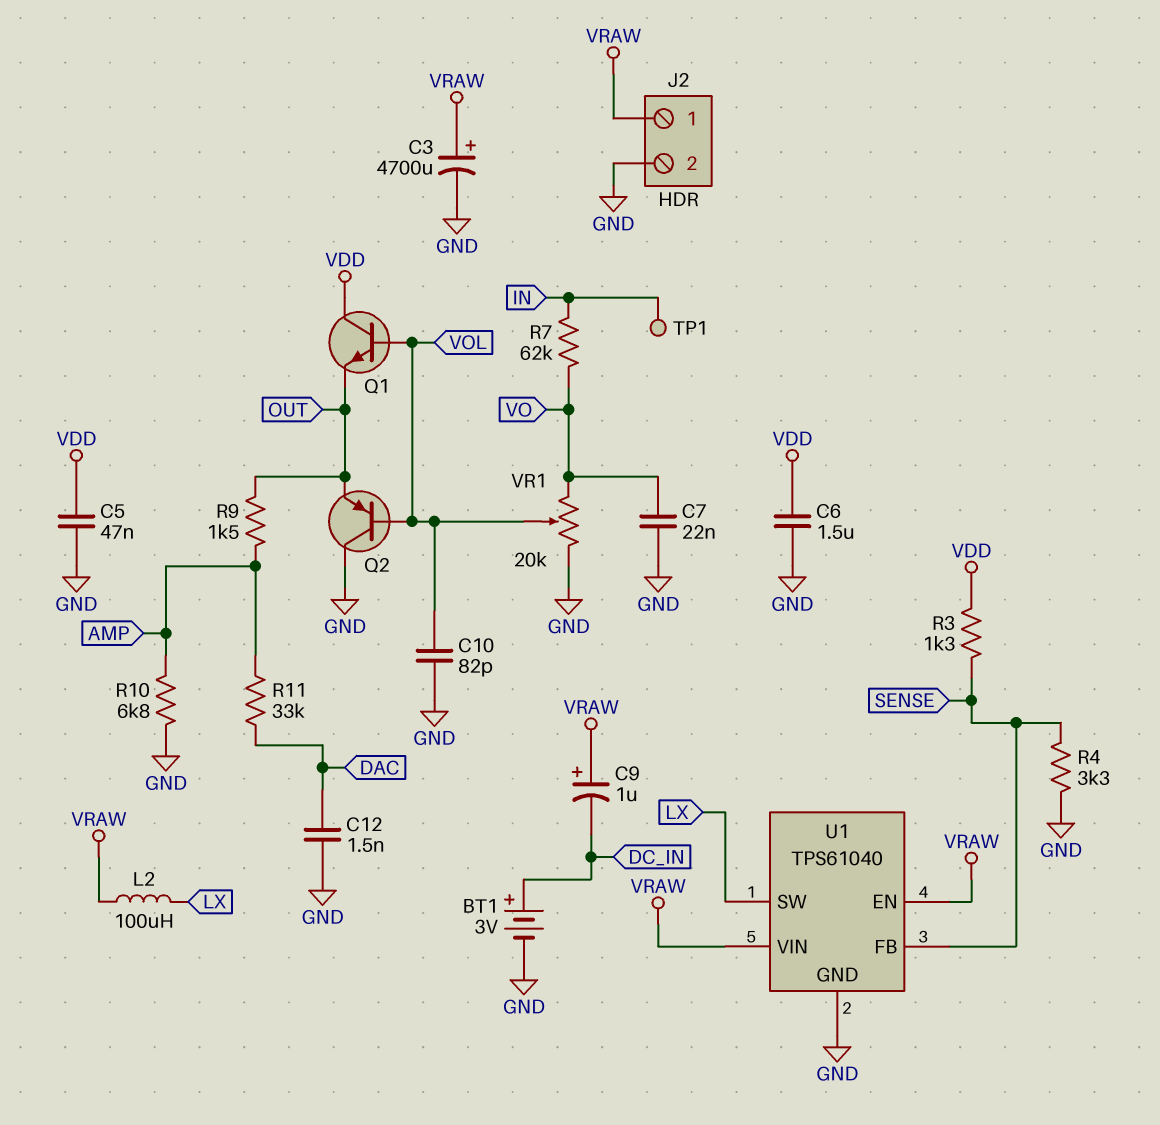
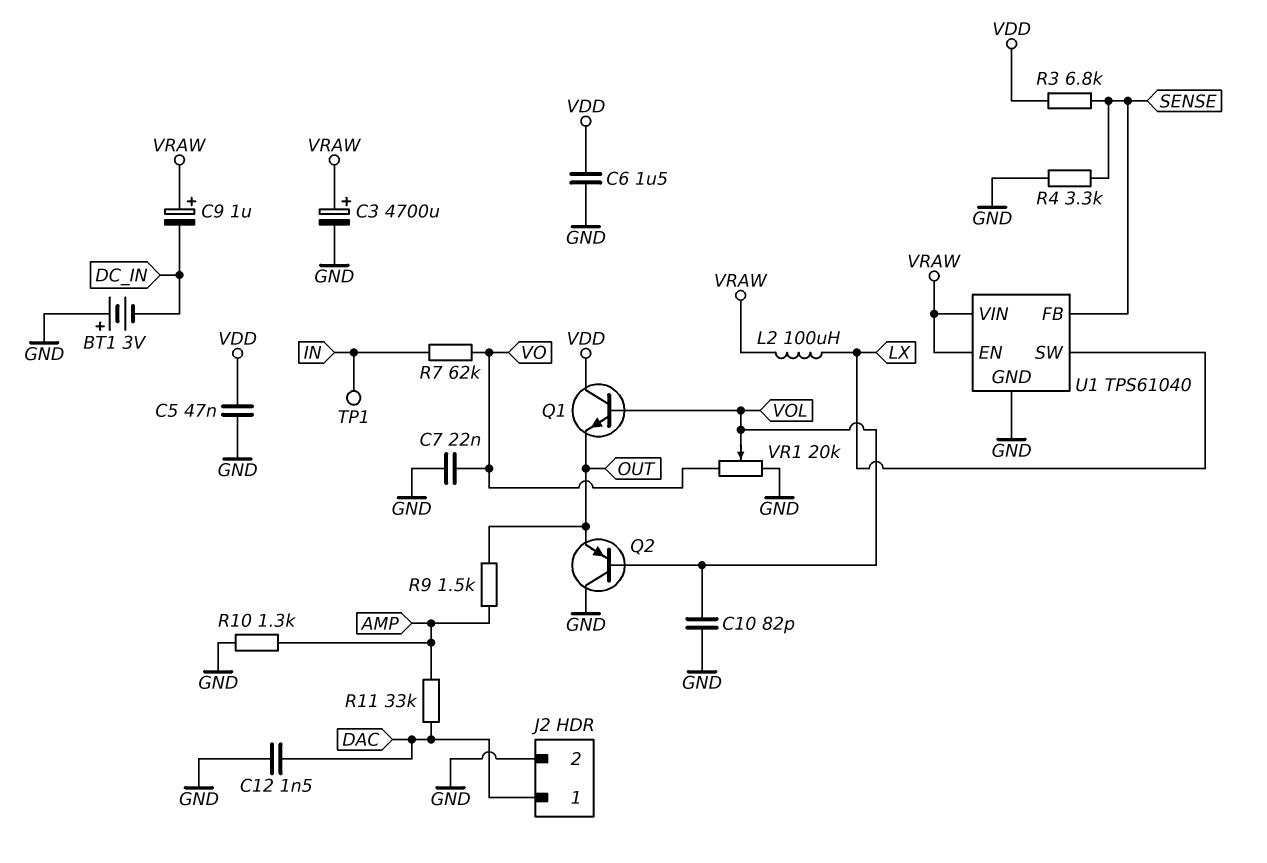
BT1: 3V (plus DC_IN, minus GND) -> 3V (plus GND, minus DC_IN)
J2 pin 1: VRAW -> DAC
R3: 1.3k (SENSE, VDD) -> 6.8k (SENSE, VDD)
R10: 6.8k (AMP, GND) -> 1.3k (AMP, GND)

